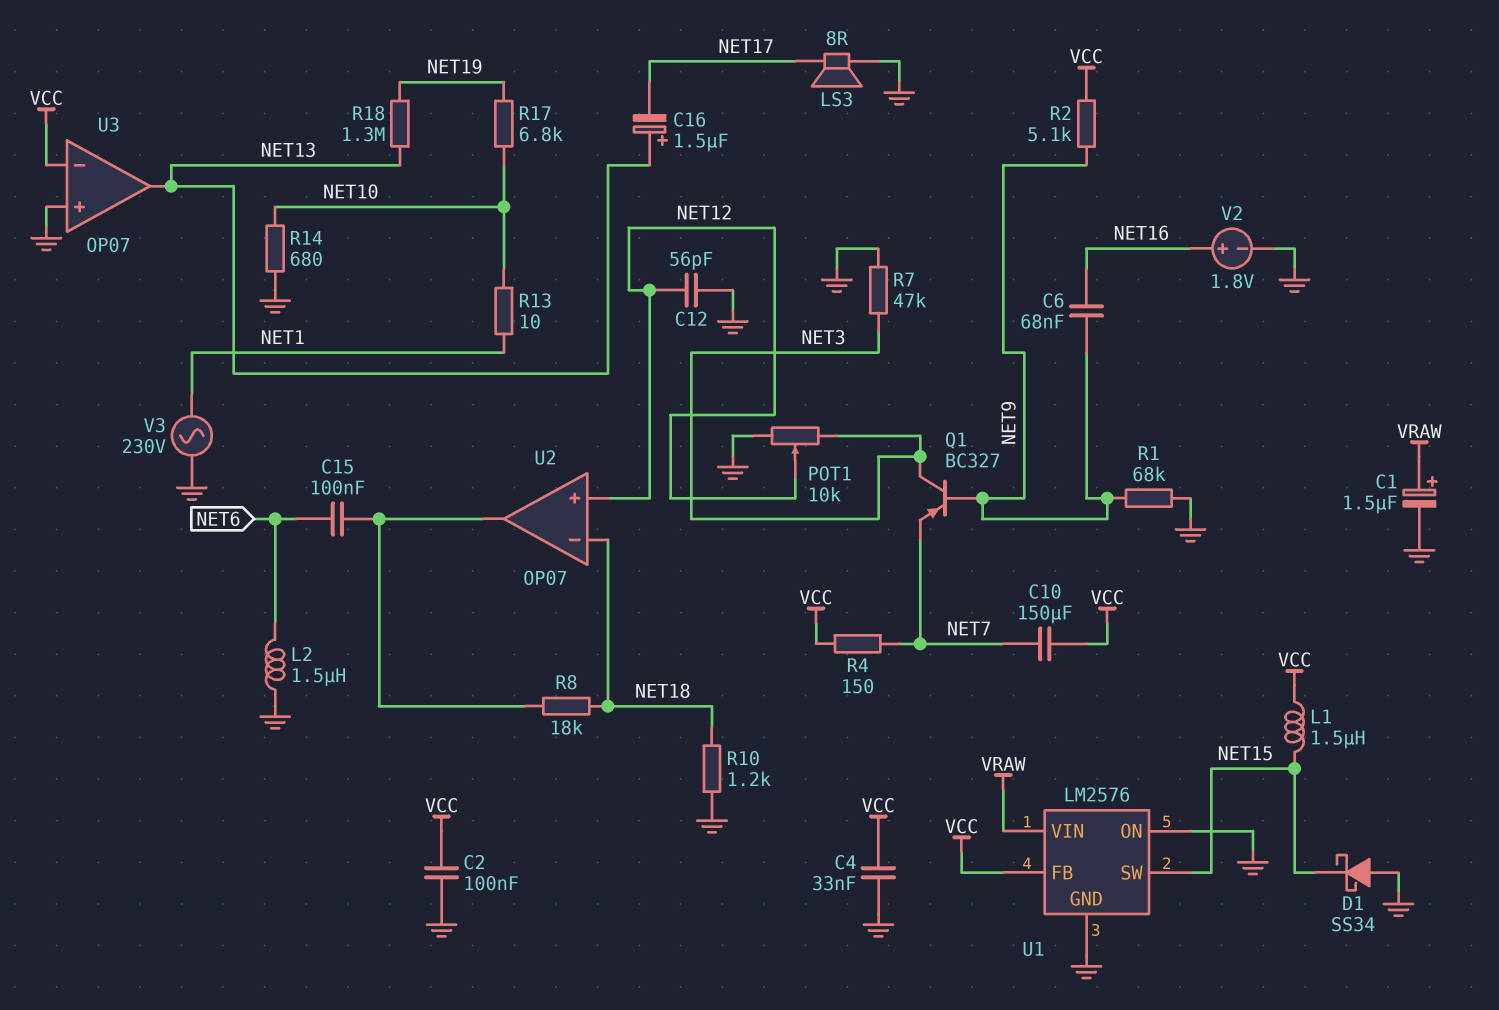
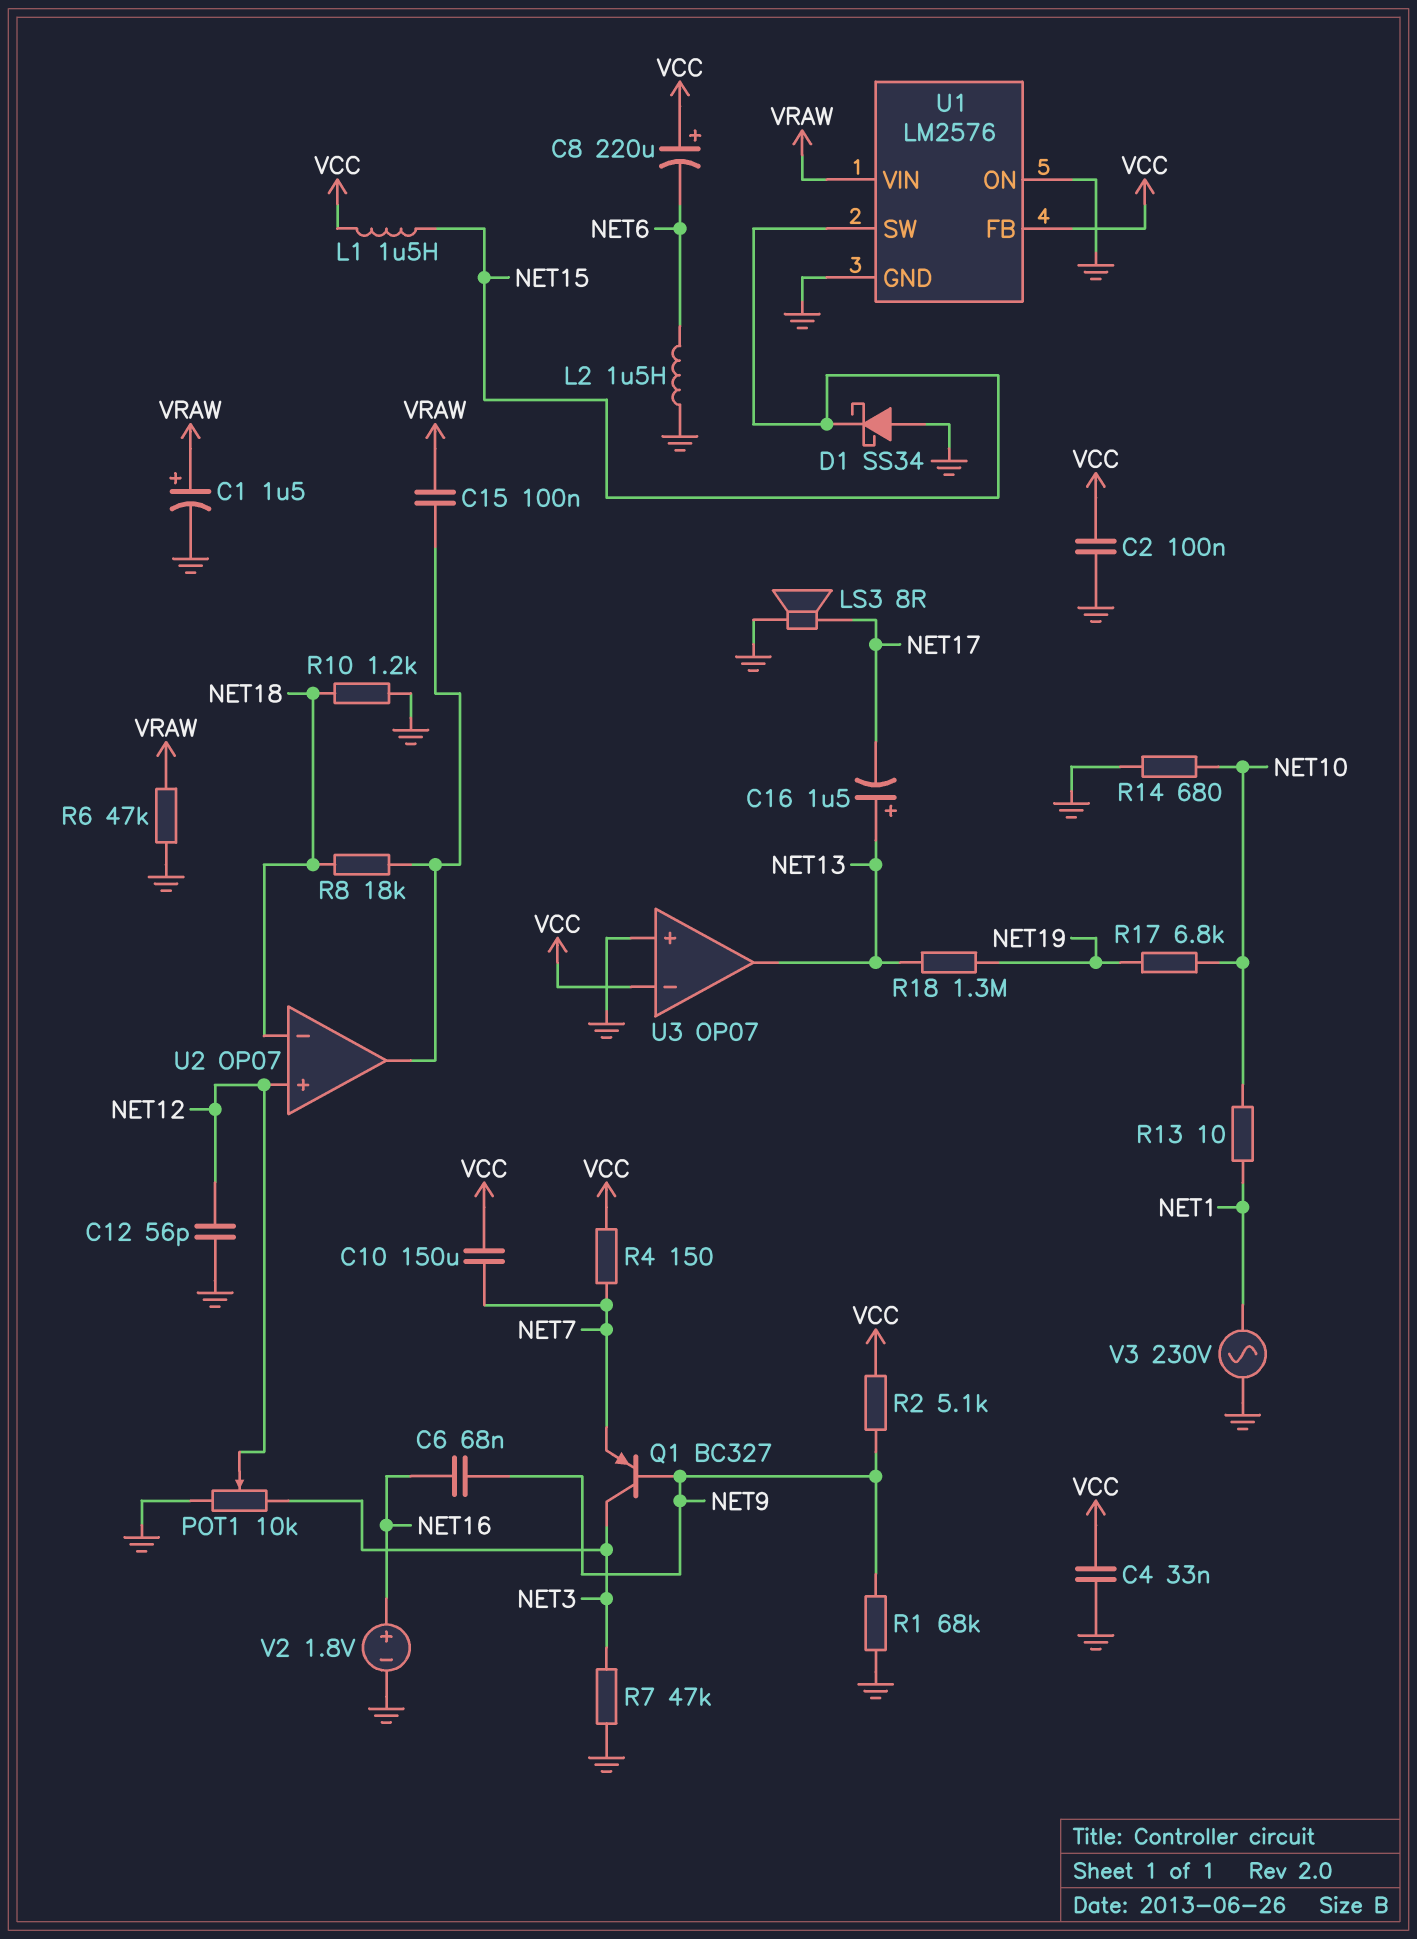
C8: none -> 220uF (plus VCC, minus NET6)
C15: 100nF (NET6, U2/out) -> 100nF (U2/out, VRAW)
R6: none -> 47k (GND, VRAW)

